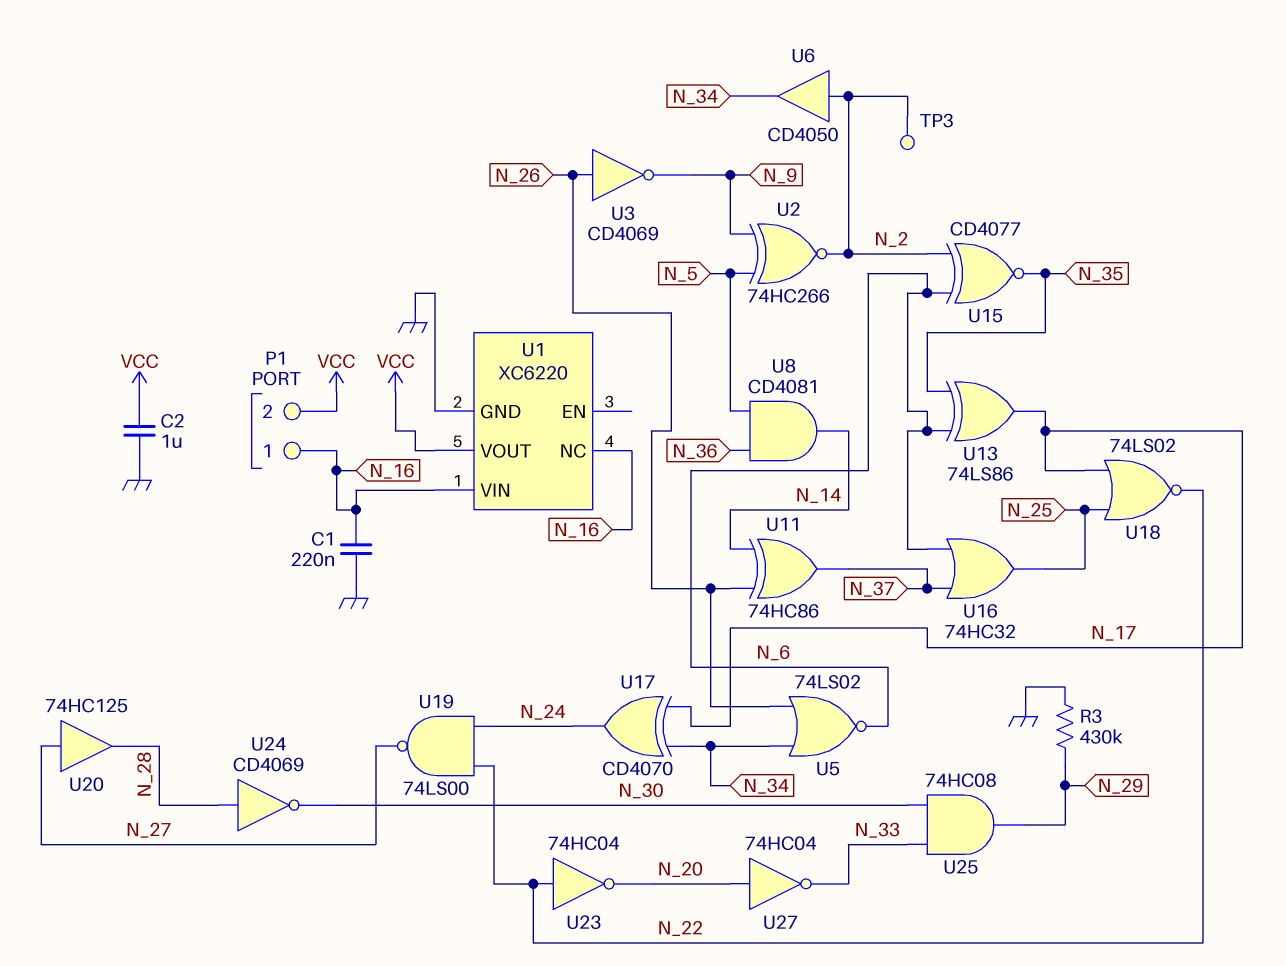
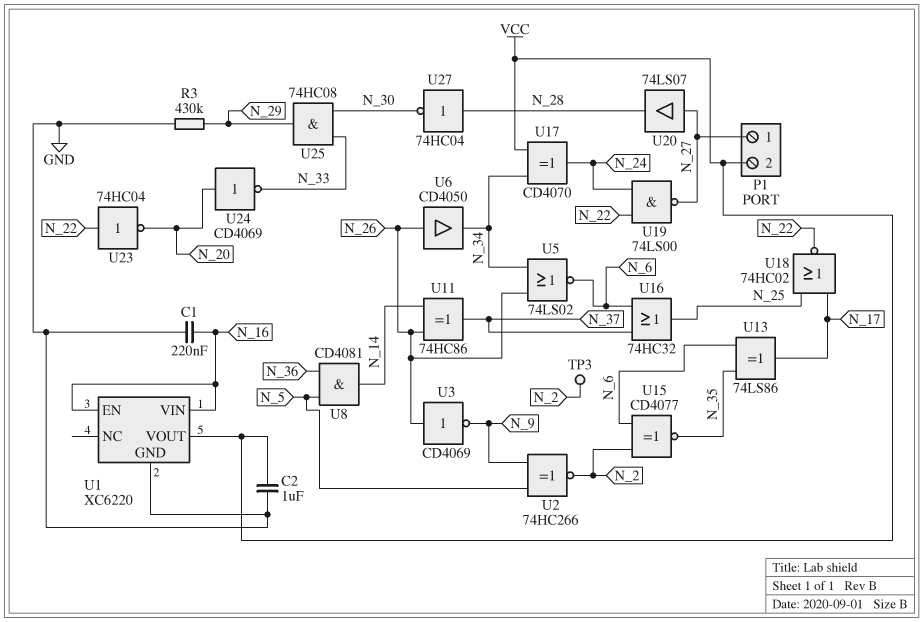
P1 pin 1: N_16 -> N_27
U1 pin EN: none -> N_16
U1 pin NC: N_16 -> none
U6: buffer CD4050 (in N_2, out N_34) -> buffer CD4050 (in N_26, out N_34)
U17: XOR CD4070 (in N_17, in N_34, out N_24) -> XOR CD4070 (in N_34, in VCC, out N_24)
U18: NOR 74LS02 (in N_17, in N_25, out N_22) -> NOR 74HC02 (in N_17, in N_25, out N_22)
U20: buffer 74HC125 (in N_27, out N_28) -> buffer 74LS07 (in N_27, out N_28)
U24: NOT CD4069 (in N_28, out N_30) -> NOT CD4069 (in N_20, out N_33)
U27: NOT 74HC04 (in N_20, out N_33) -> NOT 74HC04 (in N_28, out N_30)

